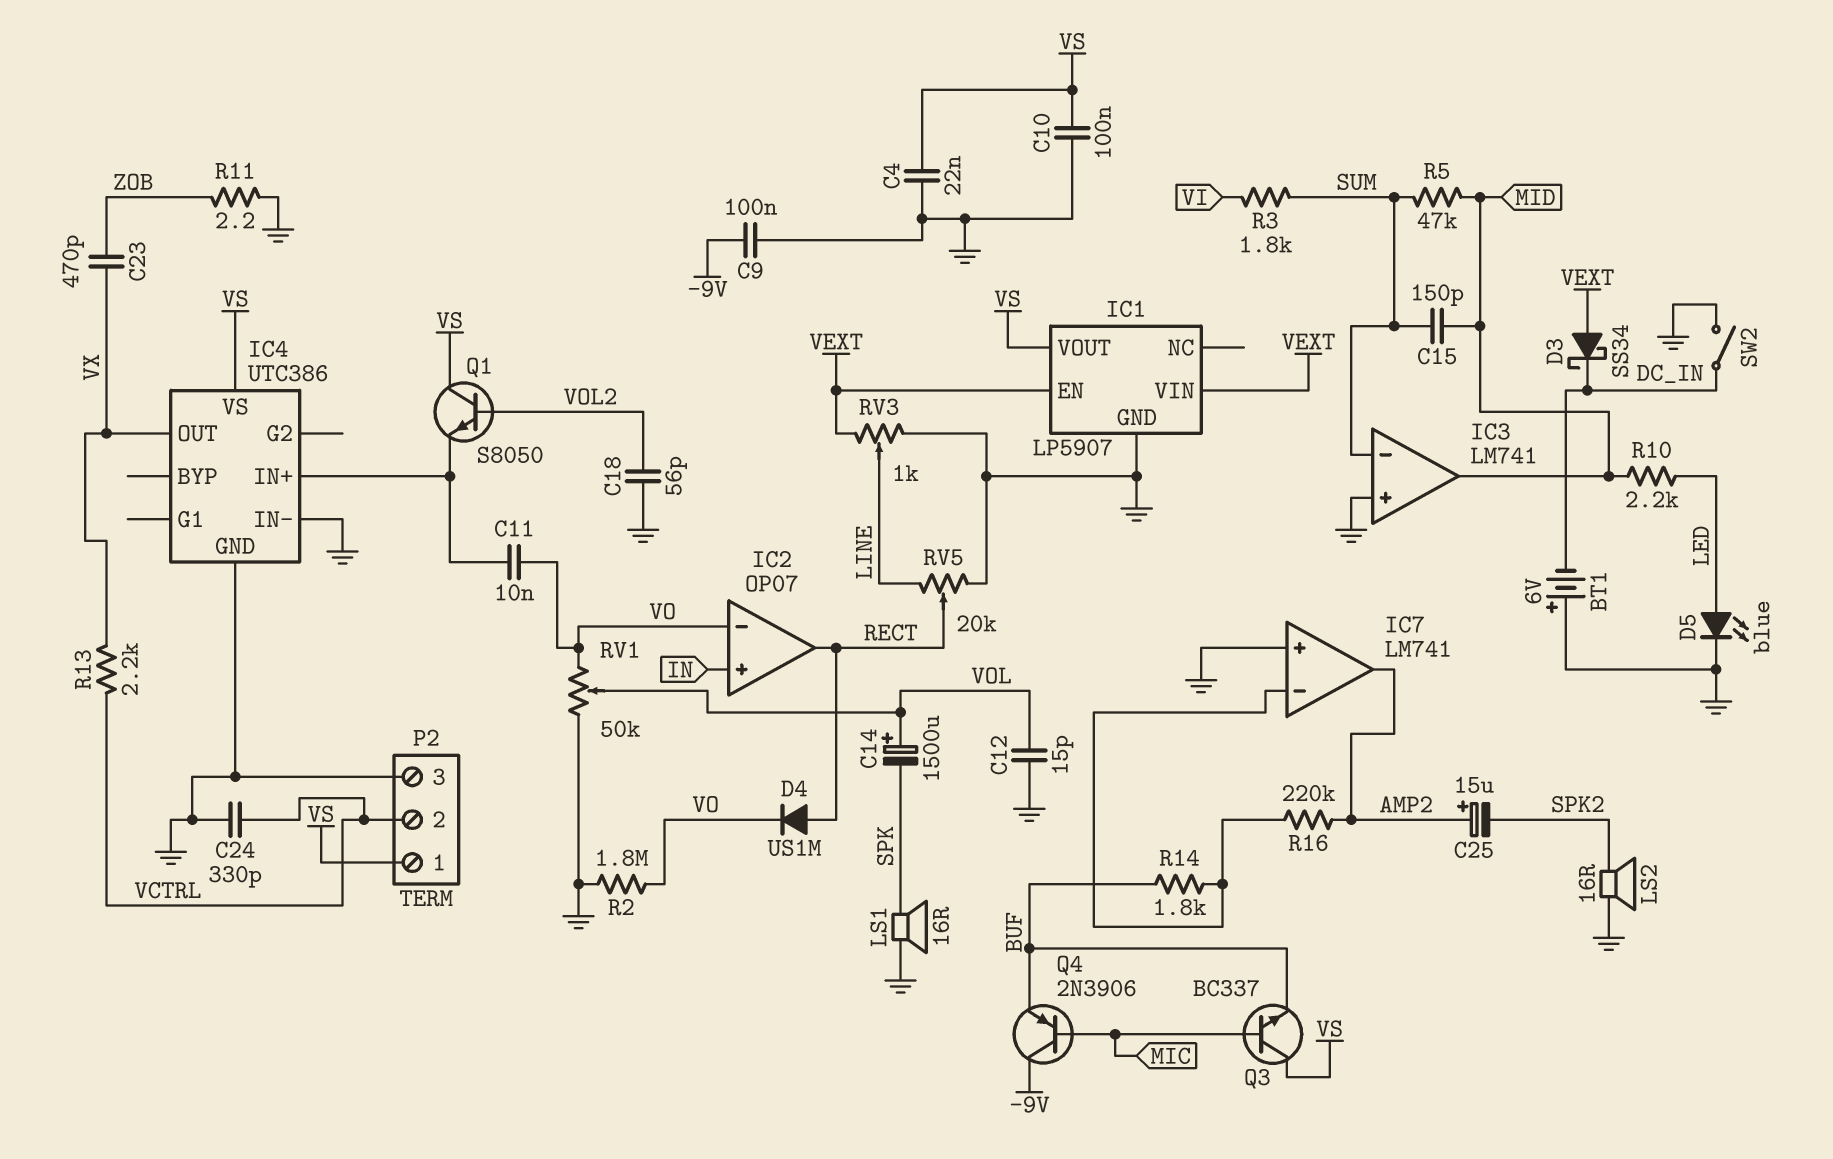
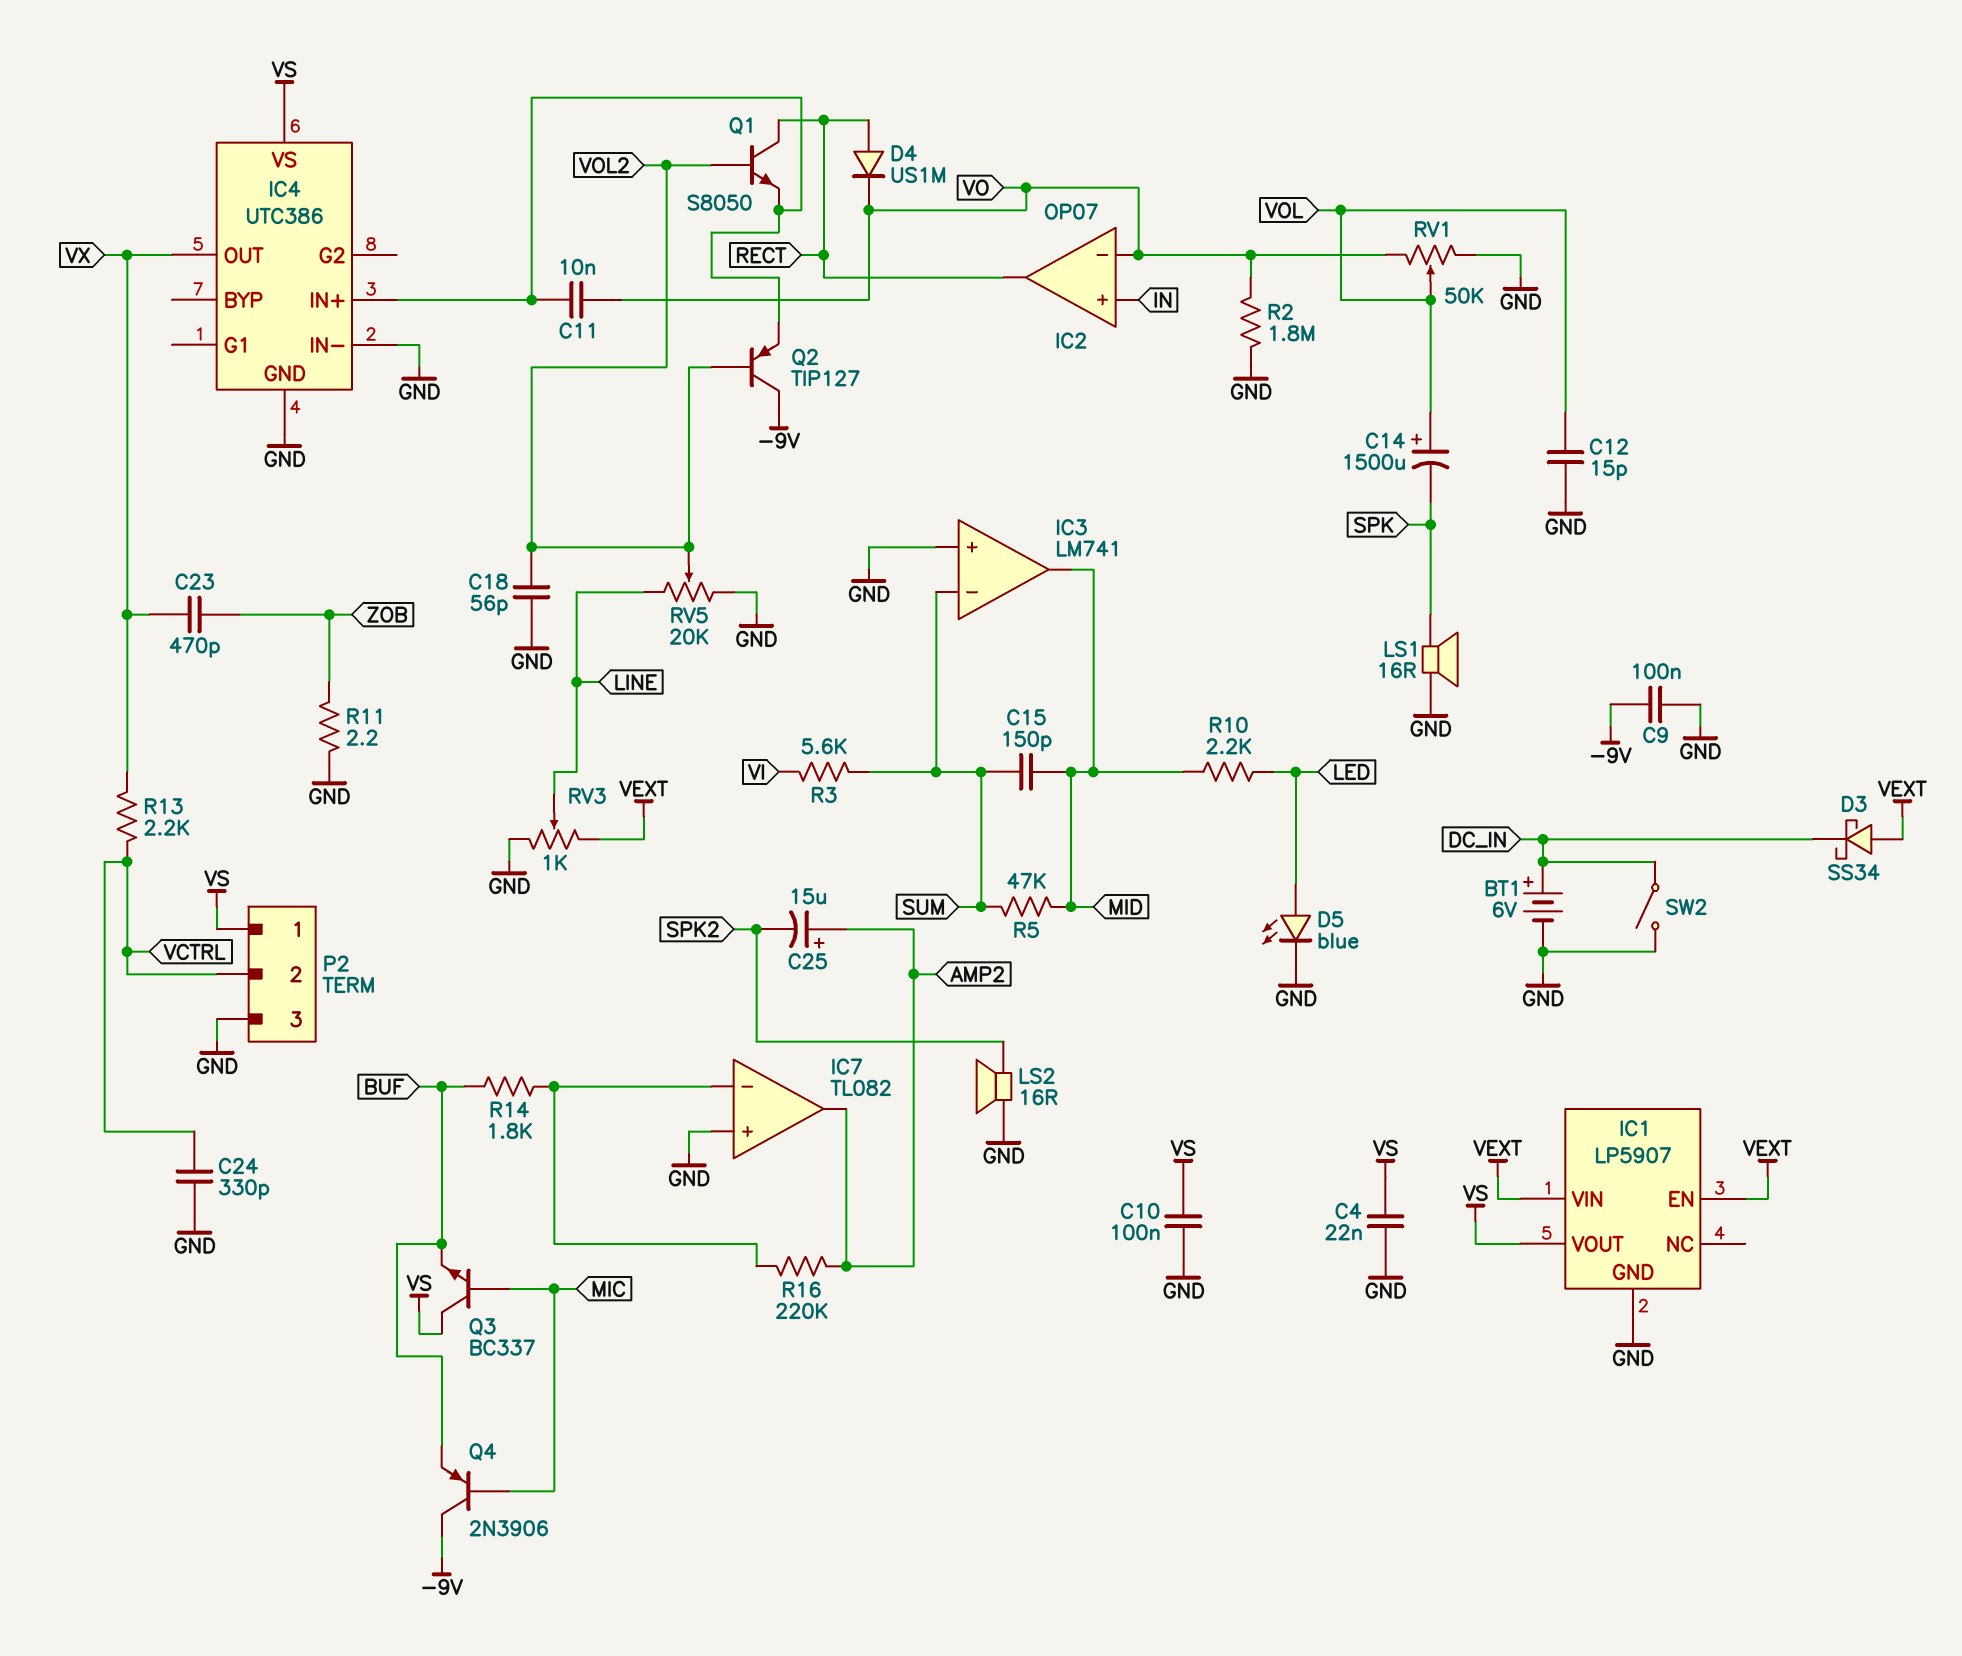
BT1: 6V (plus GND, minus DC_IN) -> 6V (plus DC_IN, minus GND)
IC7: LM741 -> TL082
Q1: NPN S8050 (B VOL2, C VS, E IC4/IN+) -> NPN S8050 (B VOL2, C RECT, E IC4/IN+)
Q2: none -> PNP TIP127 (B VOL2, C -9V, E IC4/IN+)
R3: 1.8k (SUM, VI) -> 5.6k (SUM, VI)
RV5: 20k (GND, LINE, wiper RECT) -> 20k (GND, LINE, wiper VOL2)

